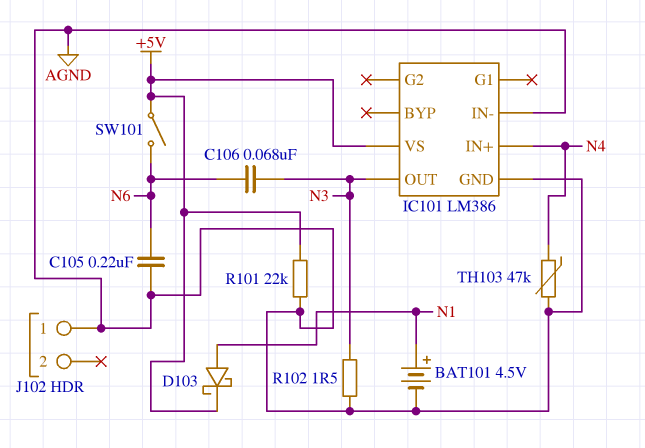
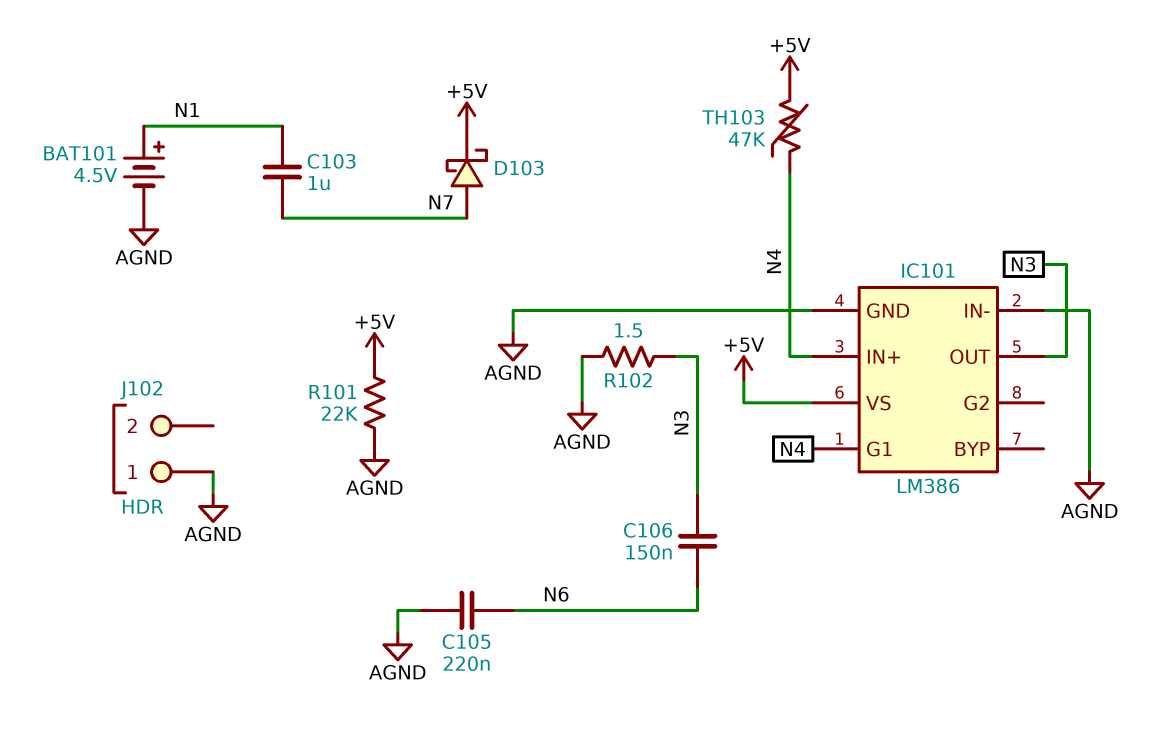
C103: none -> 1uF (N1, N7)
C106: 68nF (N3, N6) -> 150nF (N3, N6)
D103: schottky (A N1, K +5V) -> schottky (A N7, K +5V)
IC101 pin G1: none -> N4
SW101: switch (+5V, N6) -> none
TH103: 47k (AGND, N4) -> 47k (+5V, N4)

